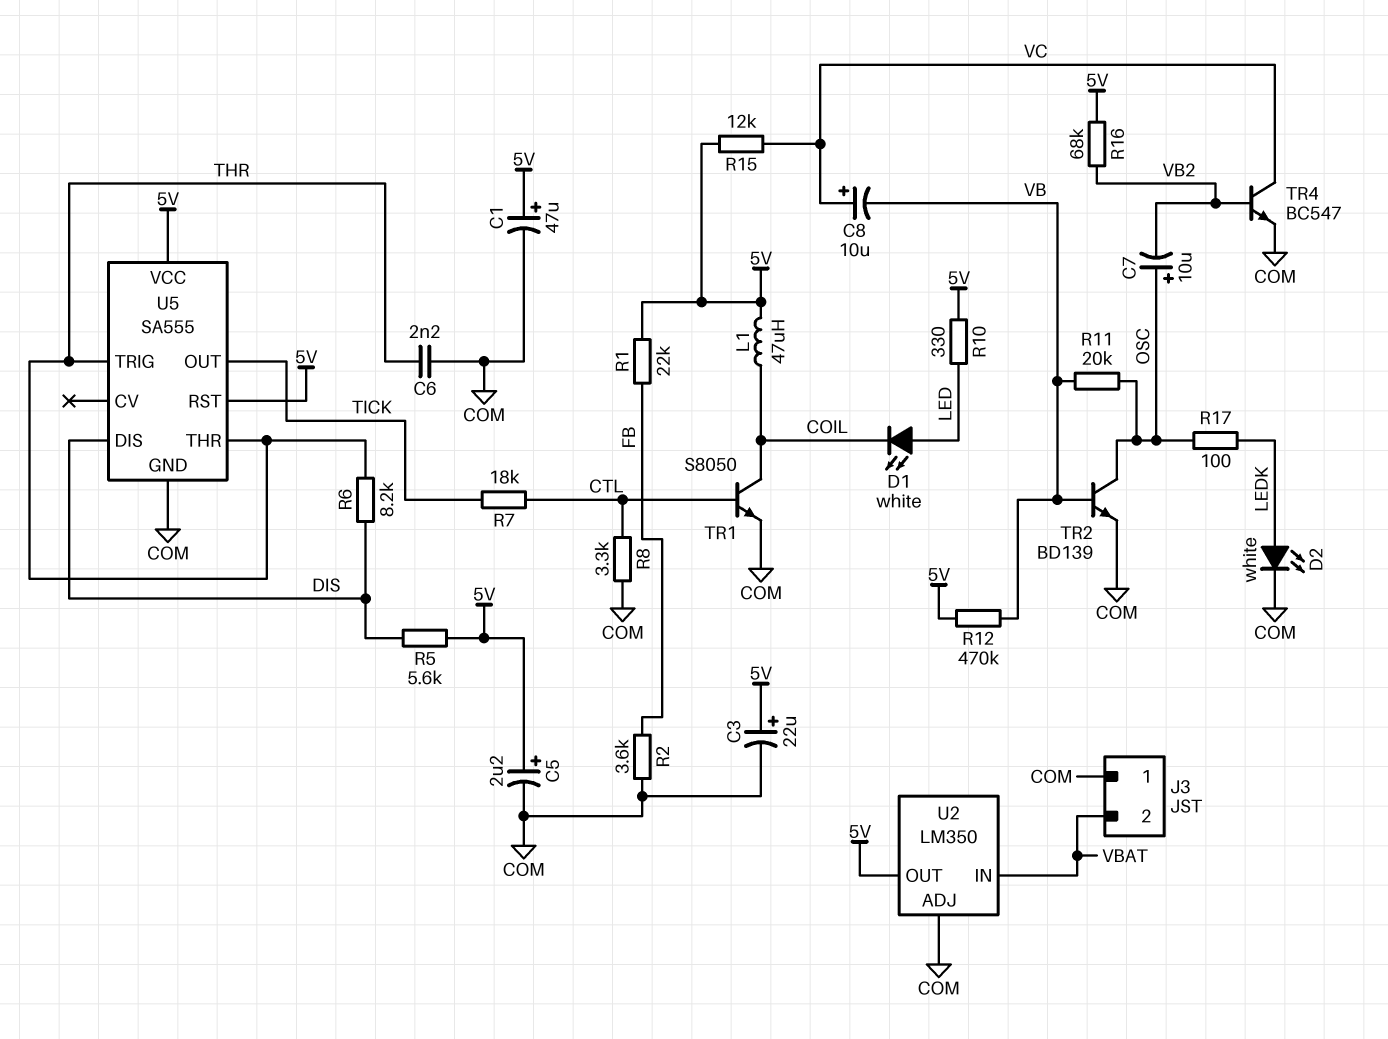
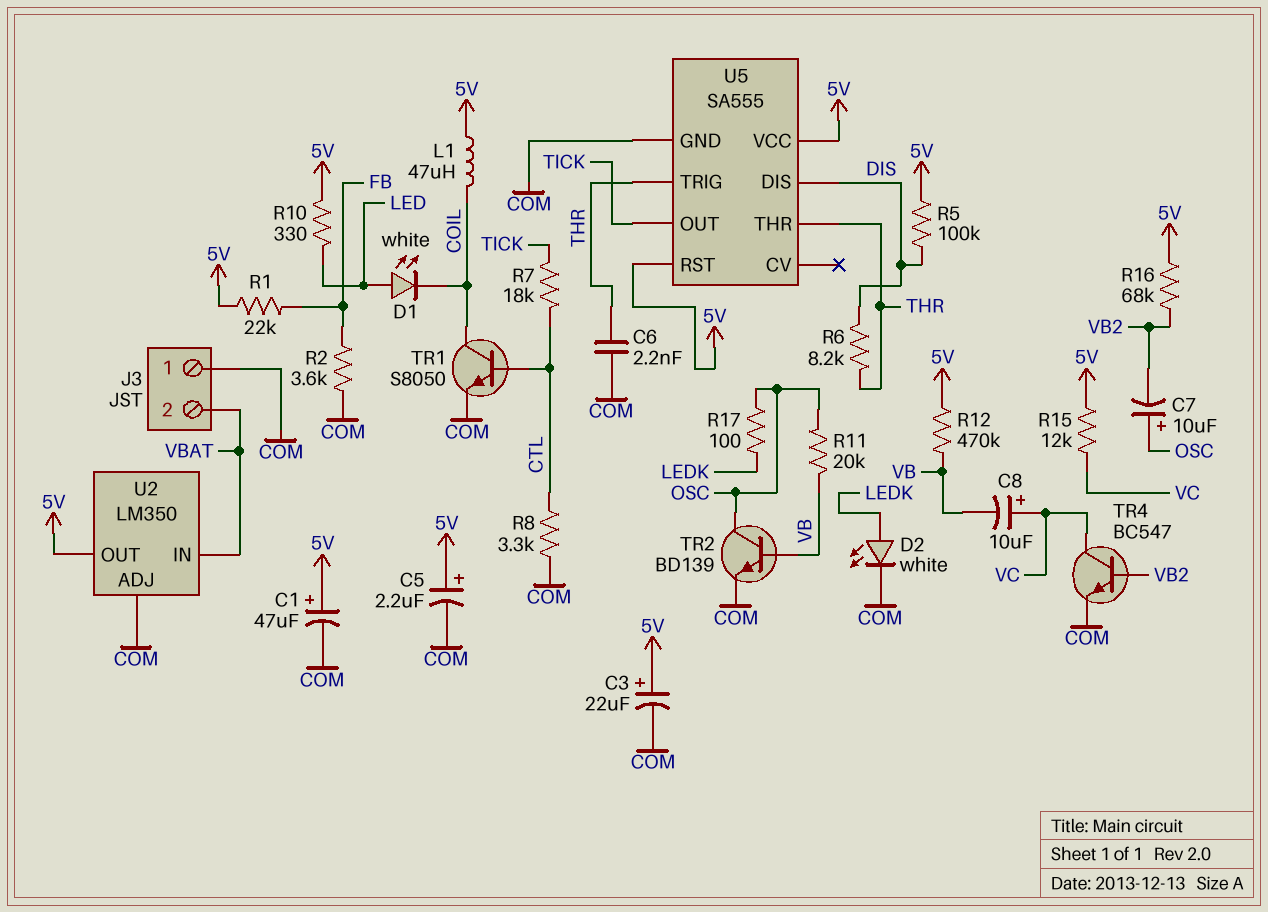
R5: 5.6k (5V, DIS) -> 100k (5V, DIS)

